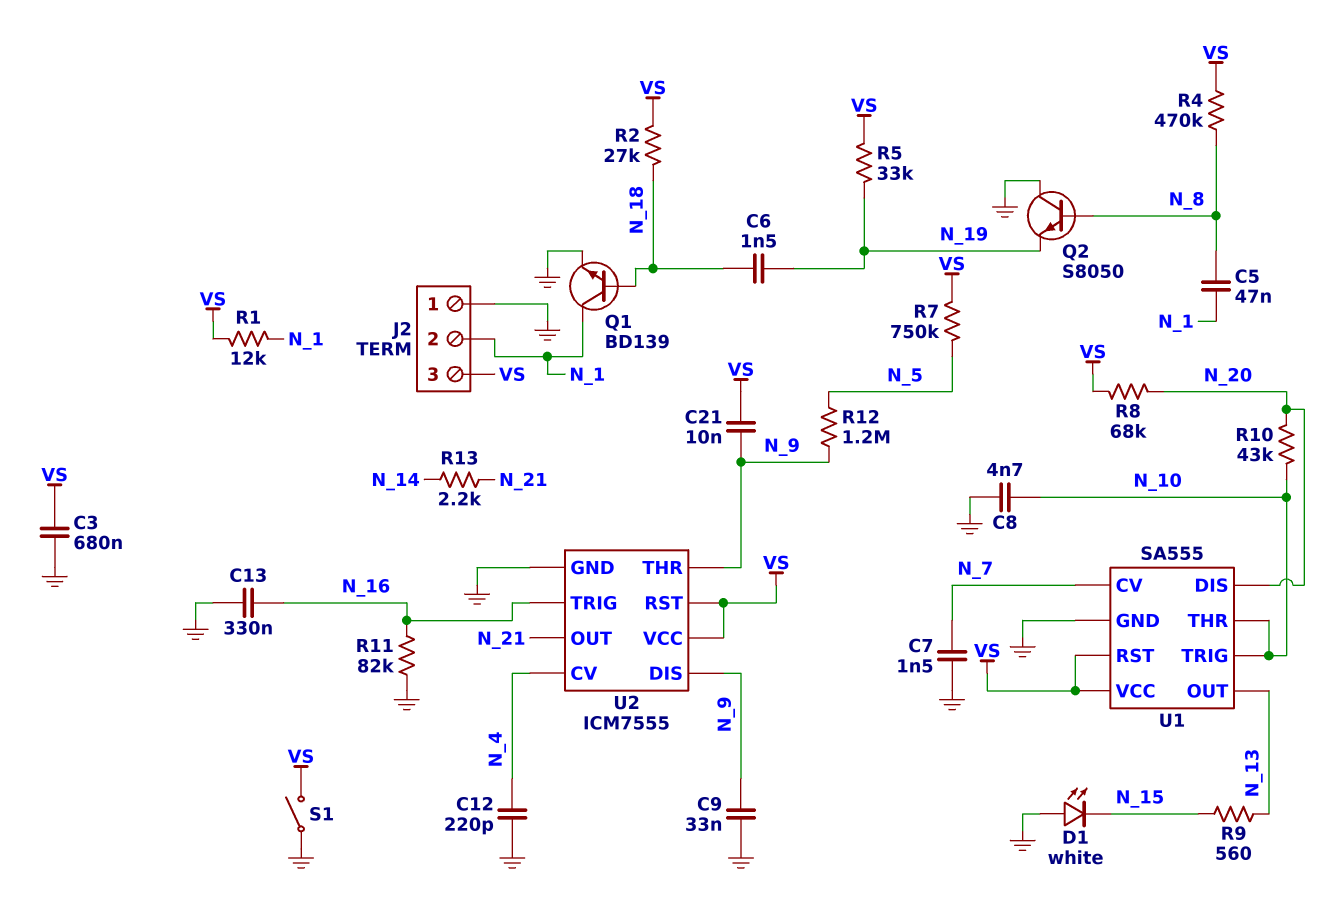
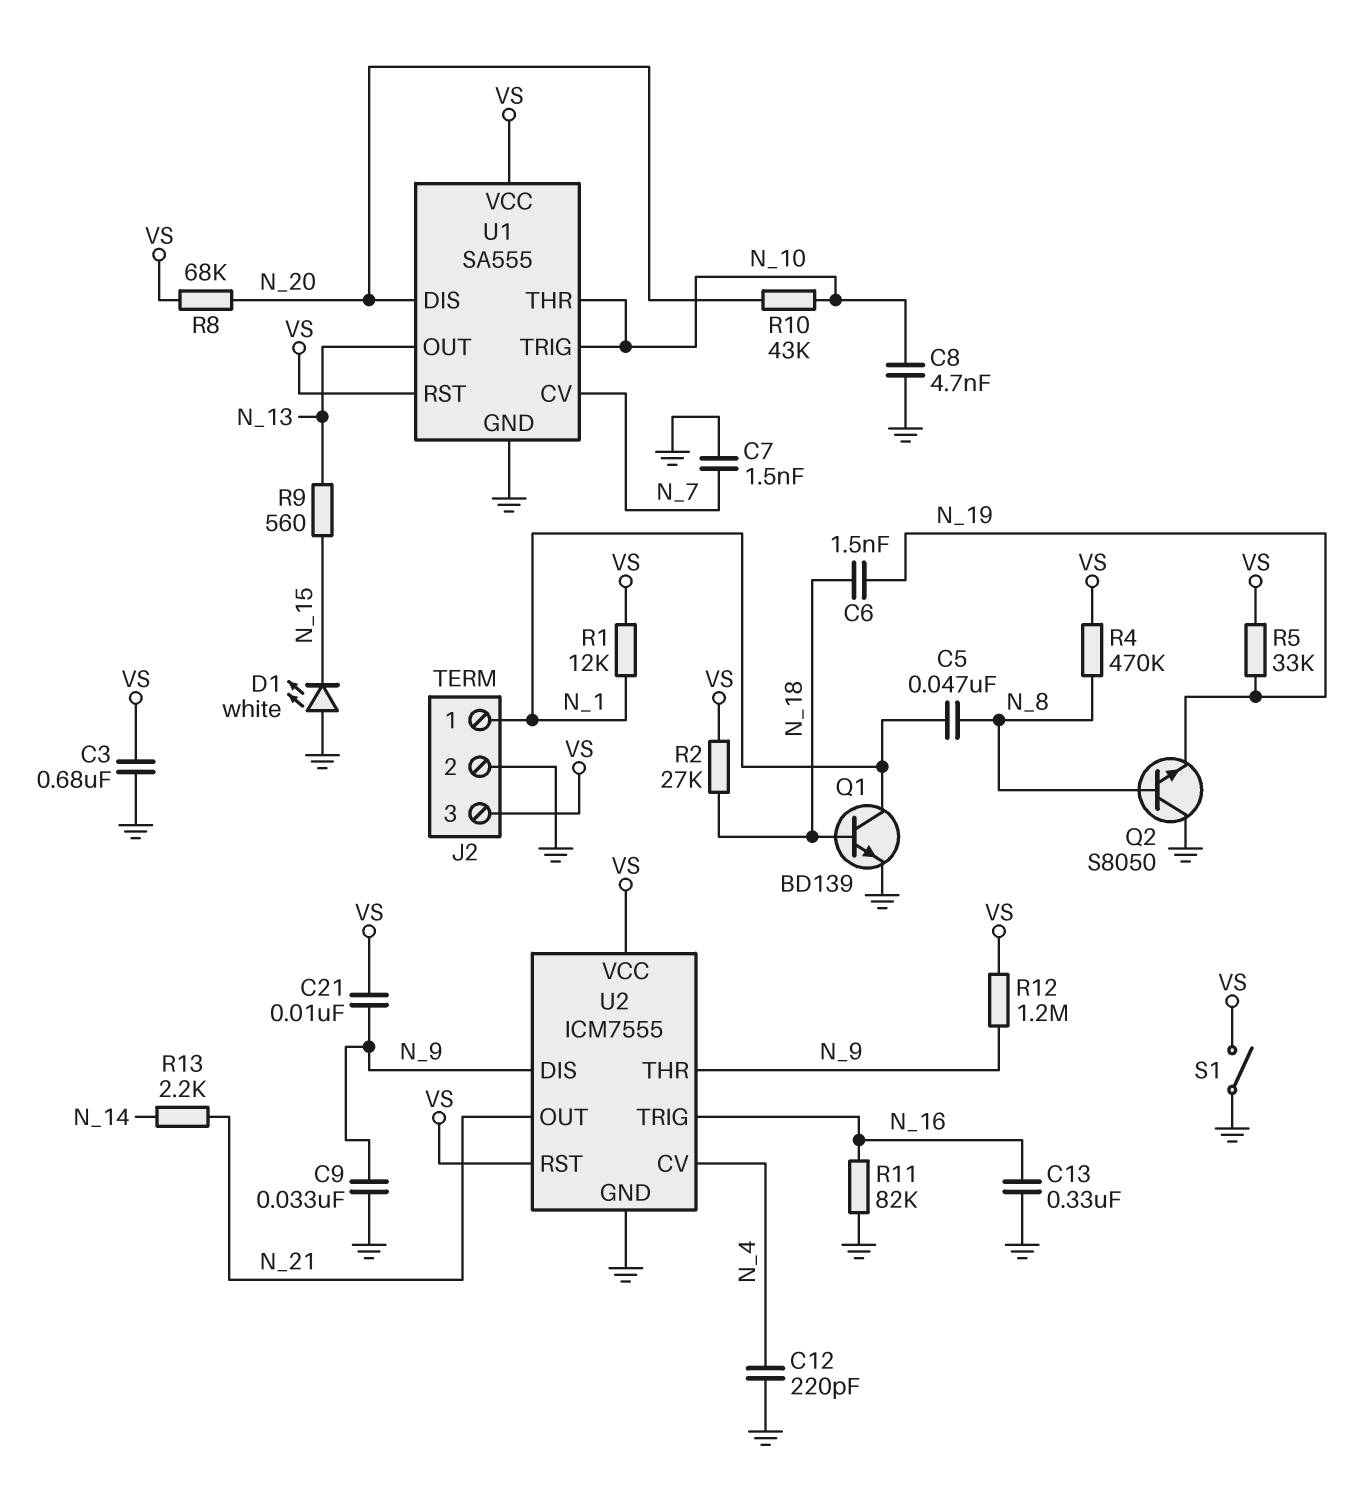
J2 pin 1: GND -> N_1
J2 pin 2: N_1 -> GND
R7: 750k (N_5, VS) -> none
R12: 1.2M (N_5, N_9) -> 1.2M (N_9, VS)

